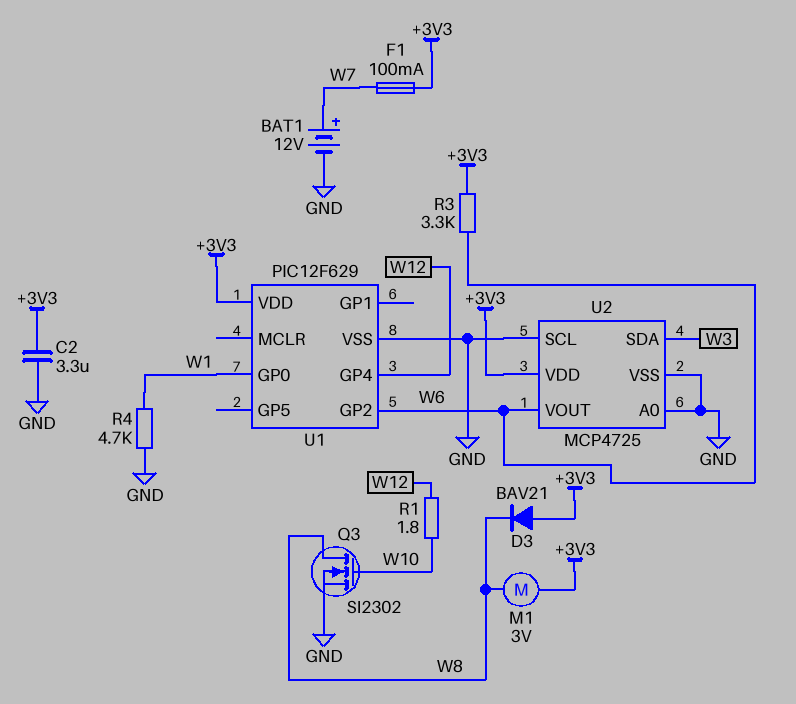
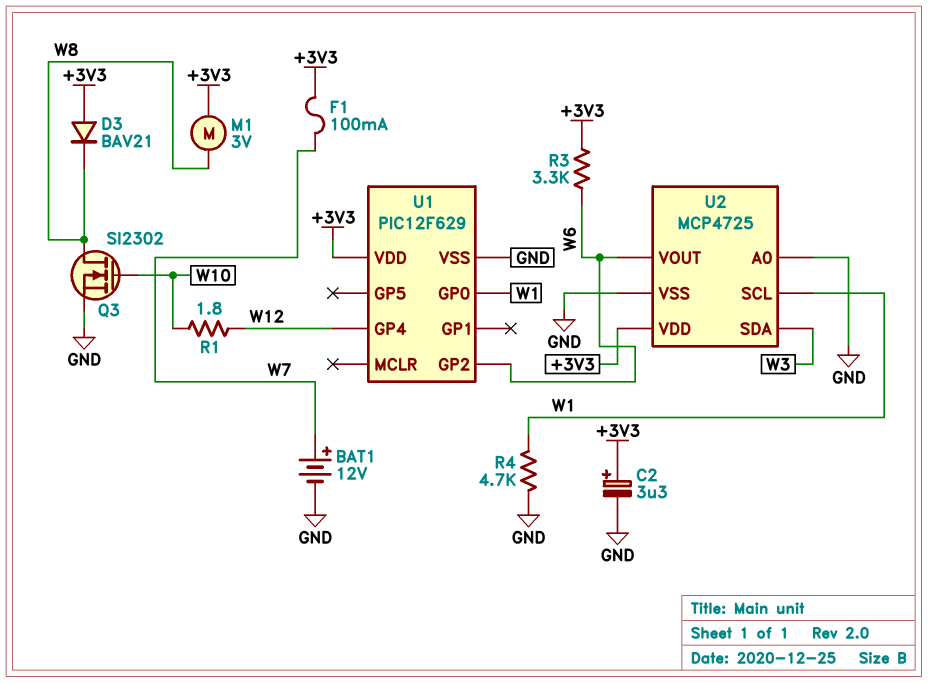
C2: 3.3uF (+3V3, GND) -> 3.3uF (plus +3V3, minus GND)
U2 pin SCL: GND -> W1

